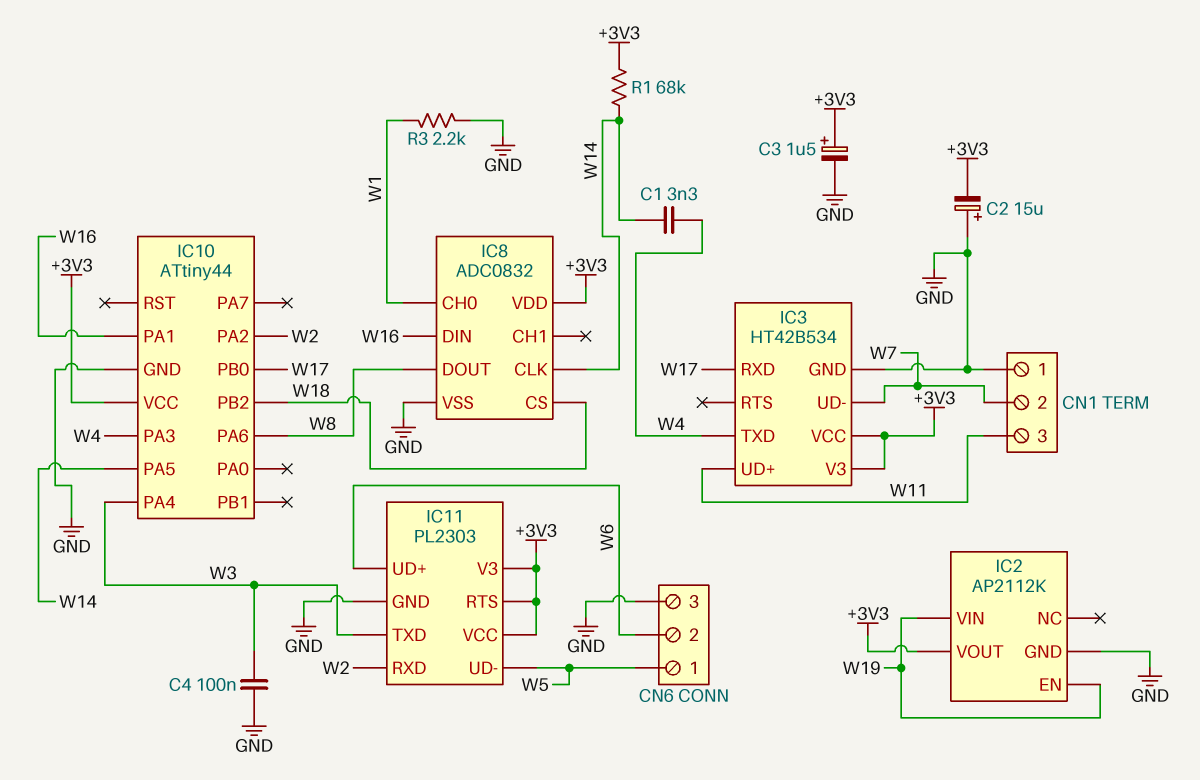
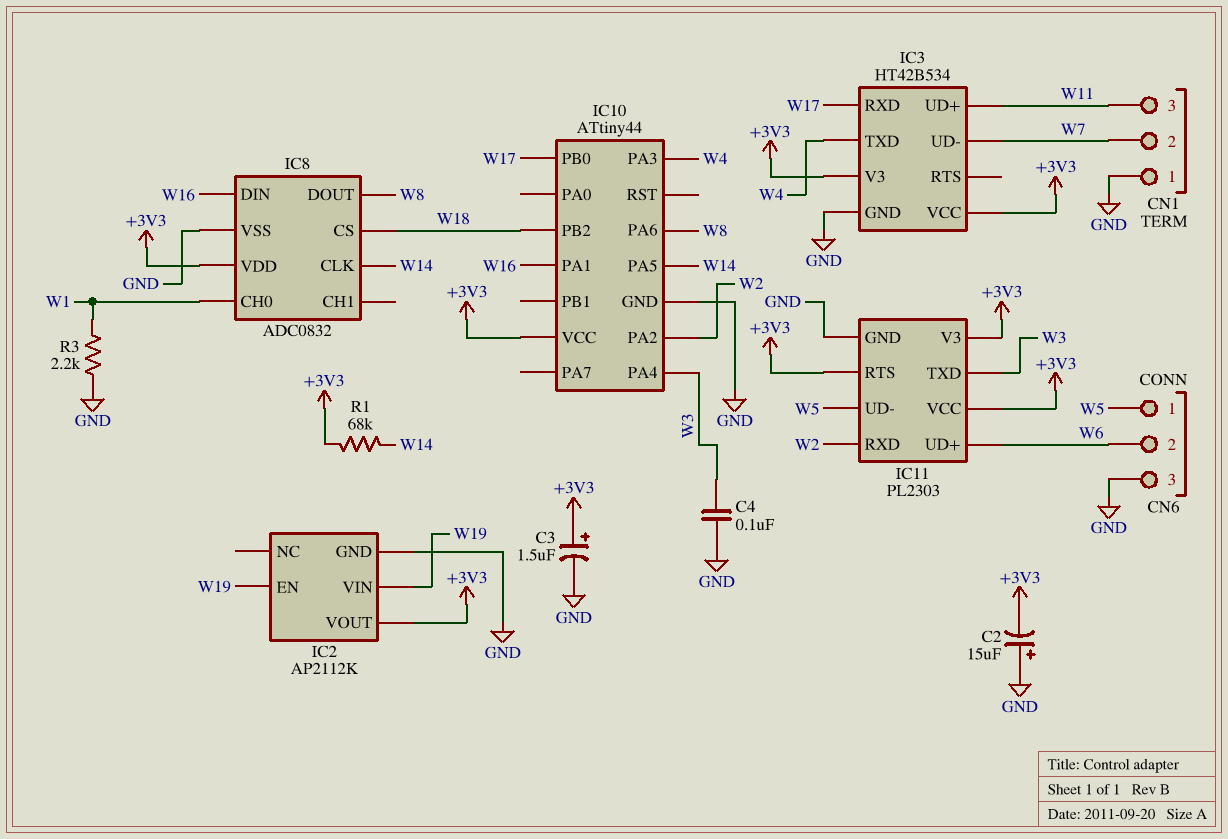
C1: 3.3nF (W4, W14) -> none

